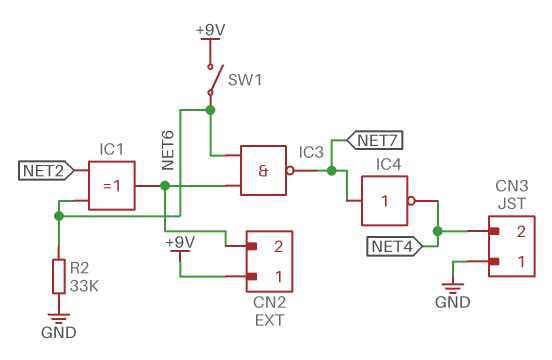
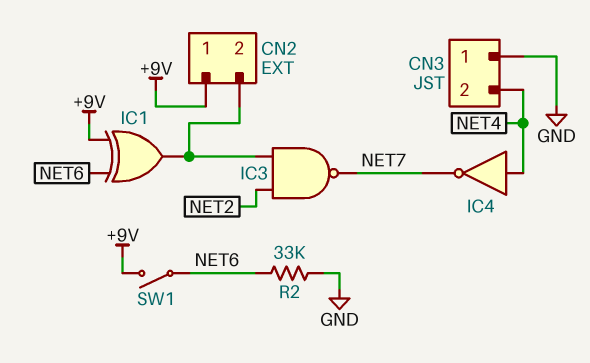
IC1: XOR (in NET2, in NET6, out CN2/2) -> XOR (in +9V, in NET6, out CN2/2)
IC3: NAND (in CN2/2, in NET6, out NET7) -> NAND (in CN2/2, in NET2, out NET7)
IC4: NOT (in NET7, out NET4) -> NOT (in NET4, out NET7)

